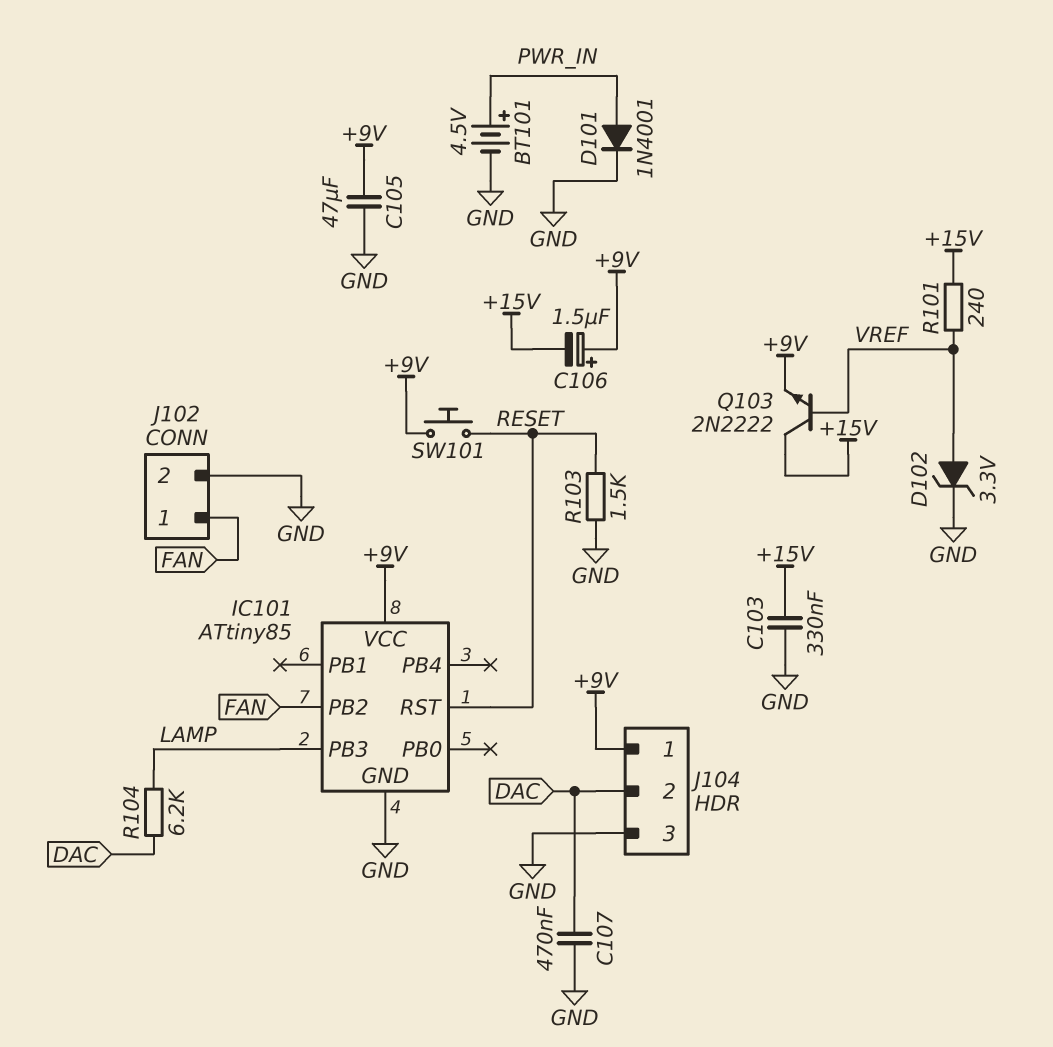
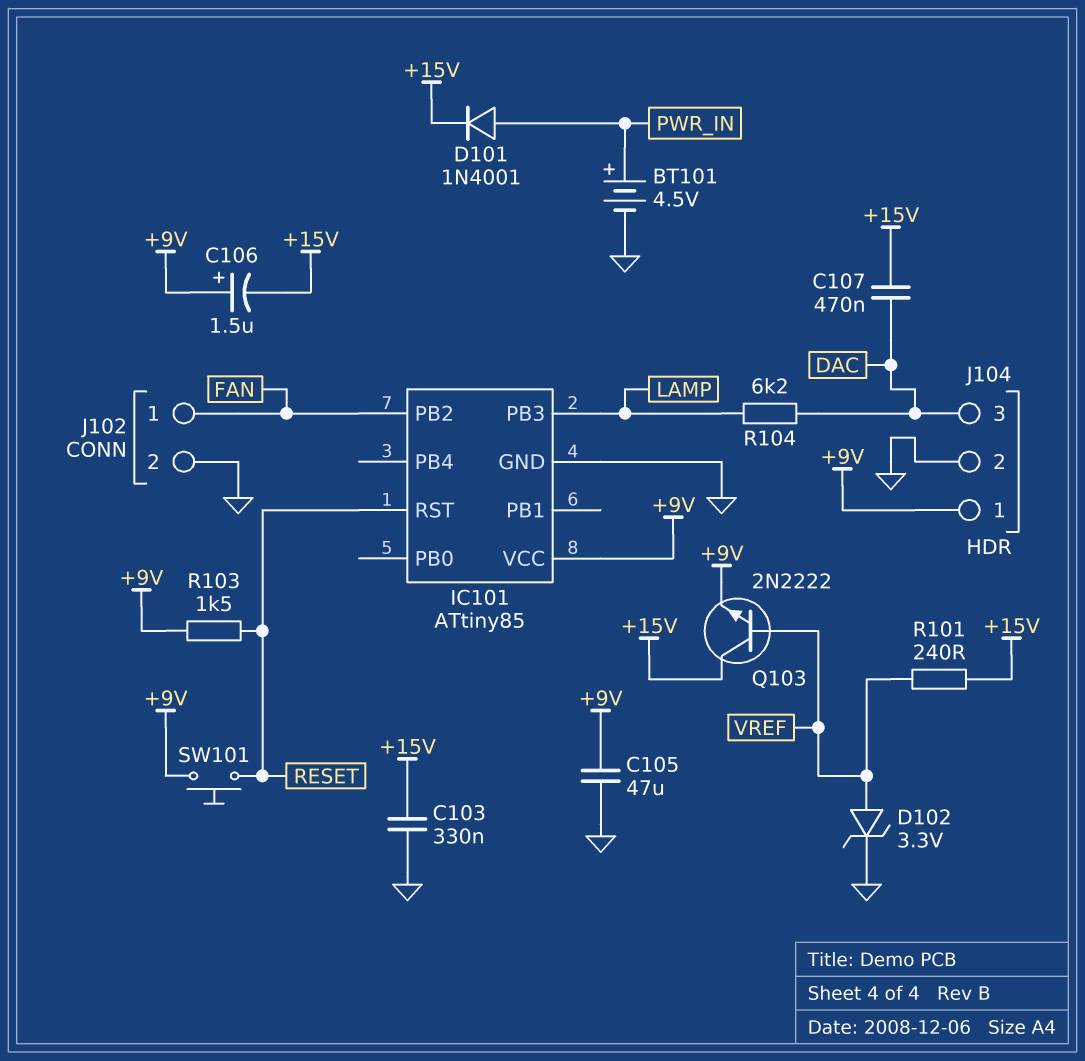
C107: 470nF (DAC, GND) -> 470nF (+15V, DAC)
D101: diode 1N4001 (A PWR_IN, K GND) -> diode 1N4001 (A PWR_IN, K +15V)
J104 pin 2: DAC -> GND
J104 pin 3: GND -> DAC
R103: 1.5k (GND, RESET) -> 1.5k (+9V, RESET)

